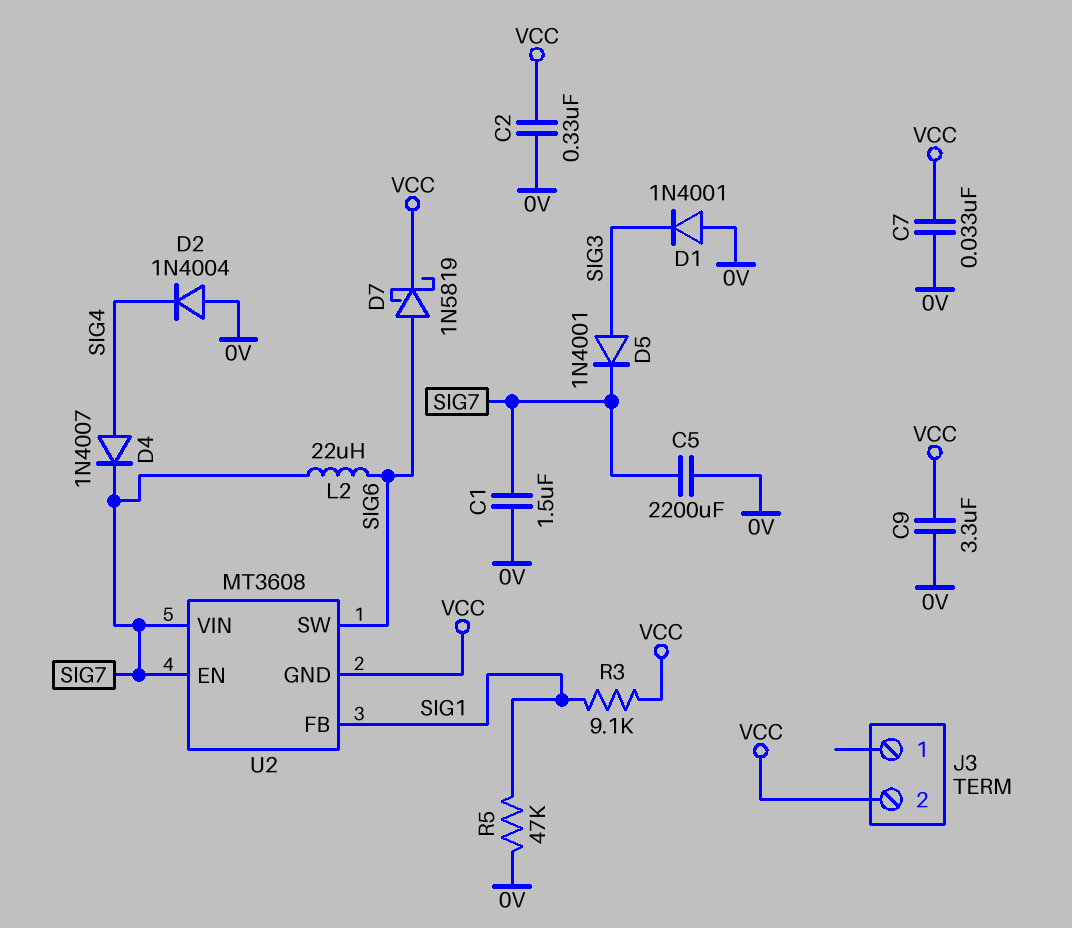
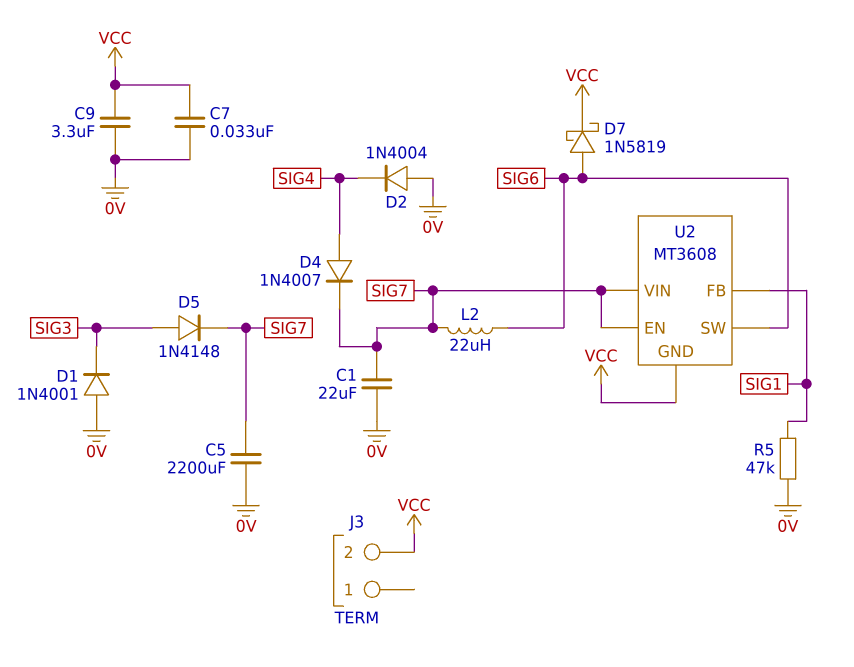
C1: 1.5uF (0V, SIG7) -> 22uF (0V, SIG7)
C2: 330nF (0V, VCC) -> none
D5: diode 1N4001 (A SIG3, K SIG7) -> diode 1N4148 (A SIG3, K SIG7)
R3: 9.1k (SIG1, VCC) -> none

